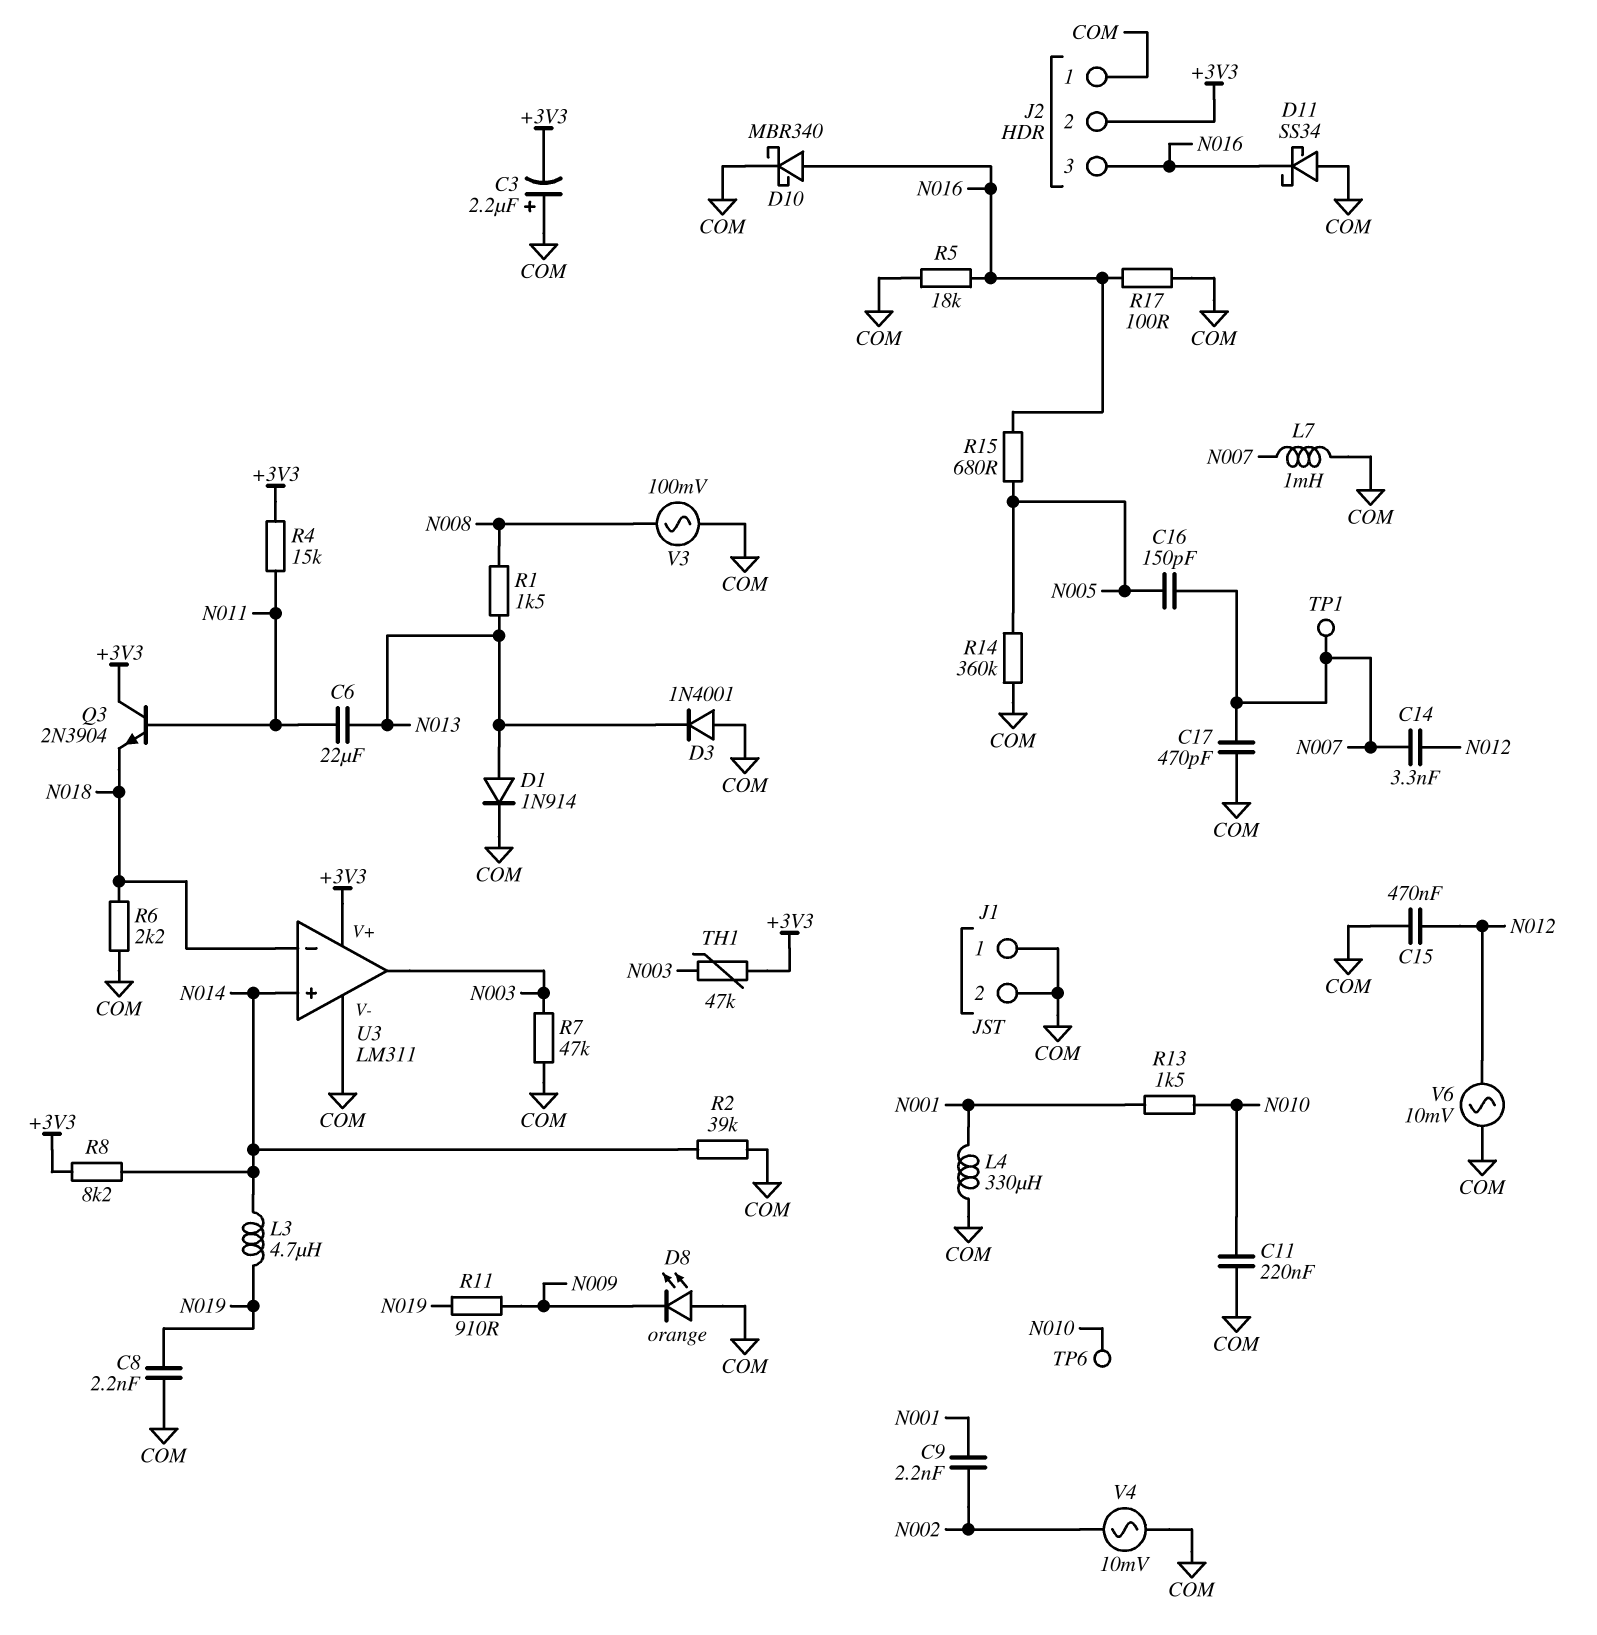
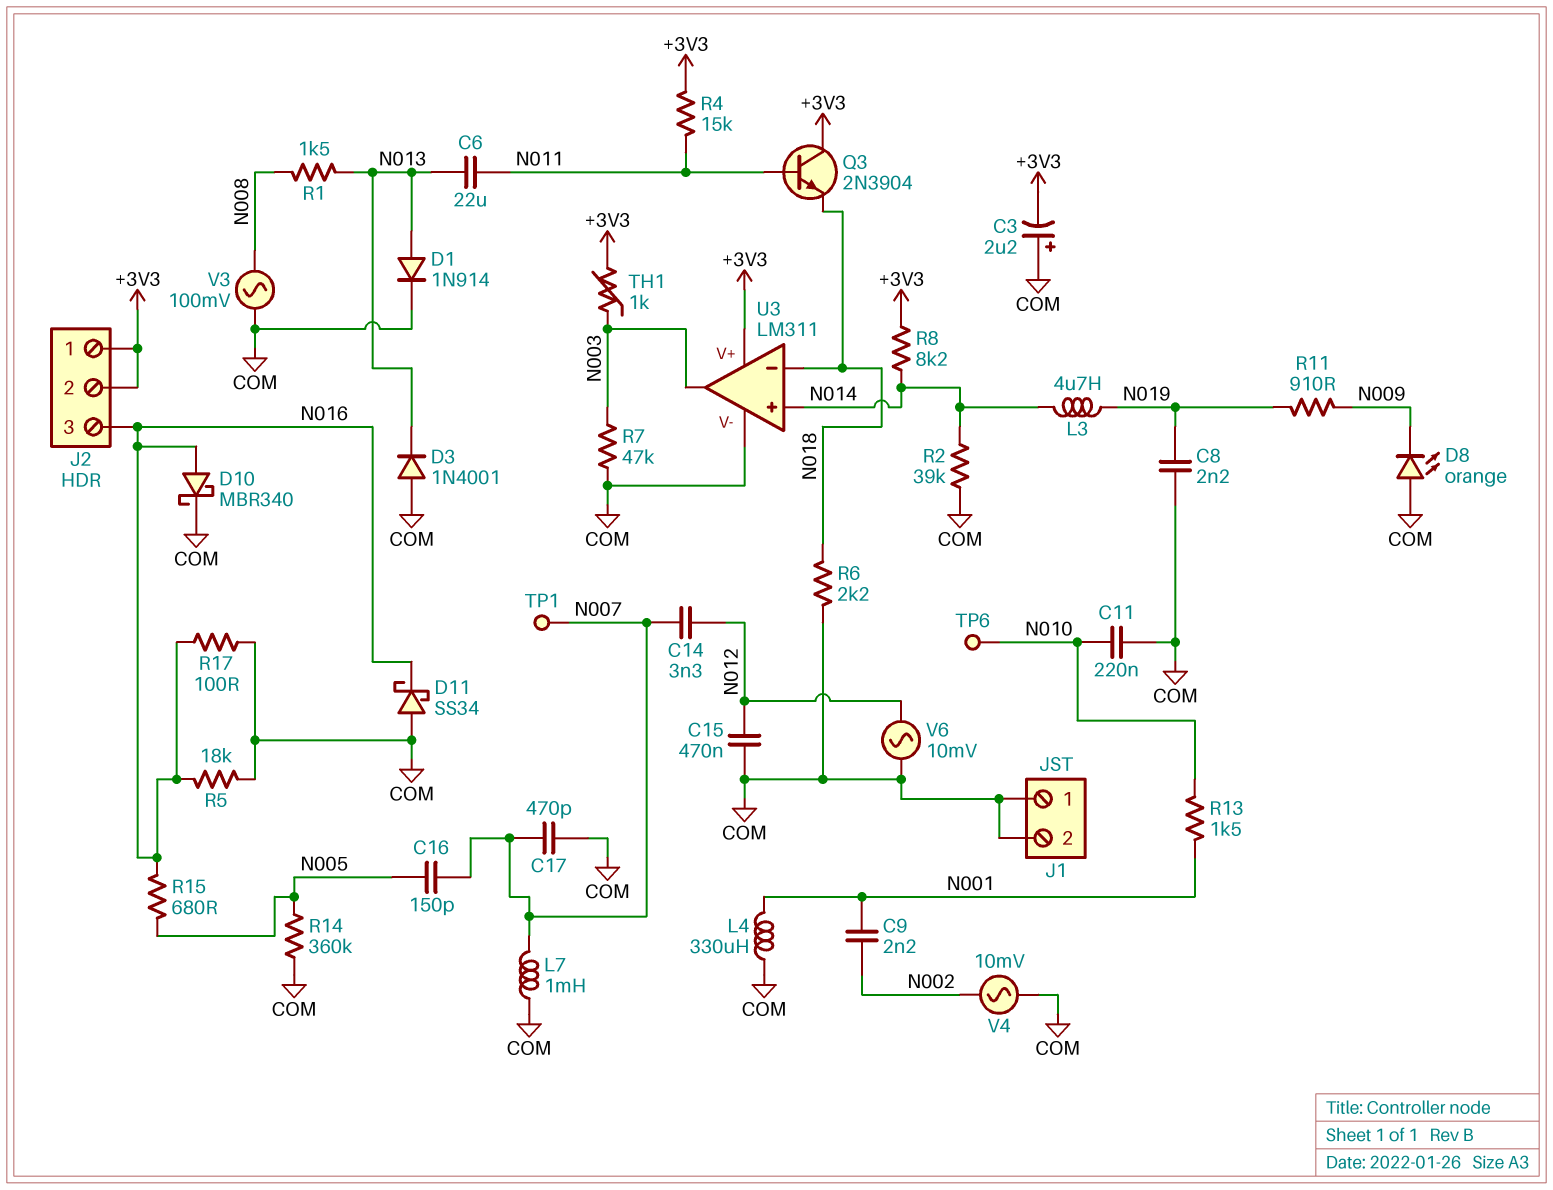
J2 pin 1: COM -> +3V3
TH1: 47k (+3V3, N003) -> 1k (+3V3, N003)

